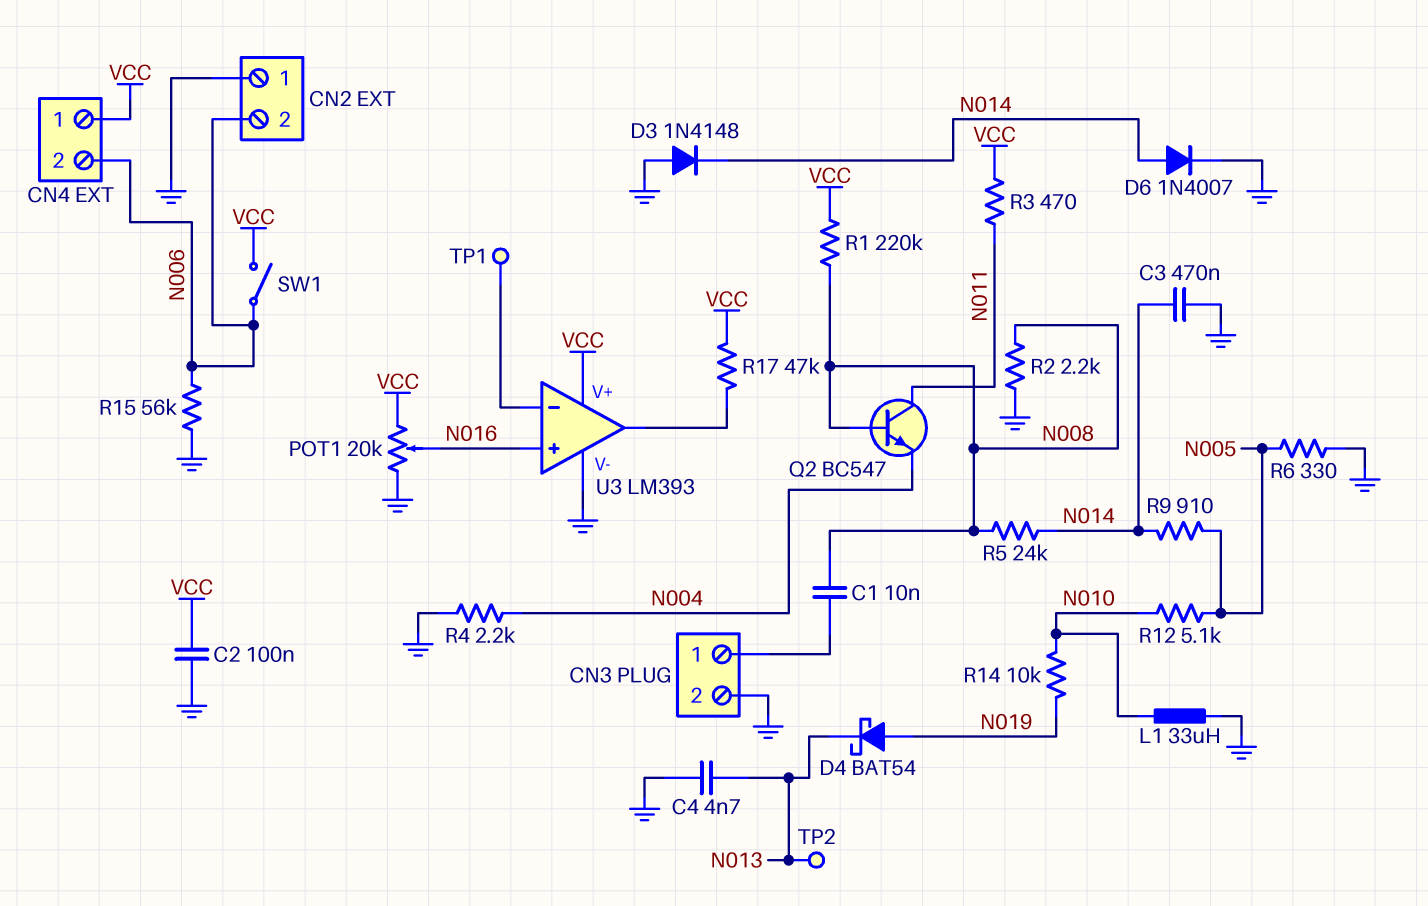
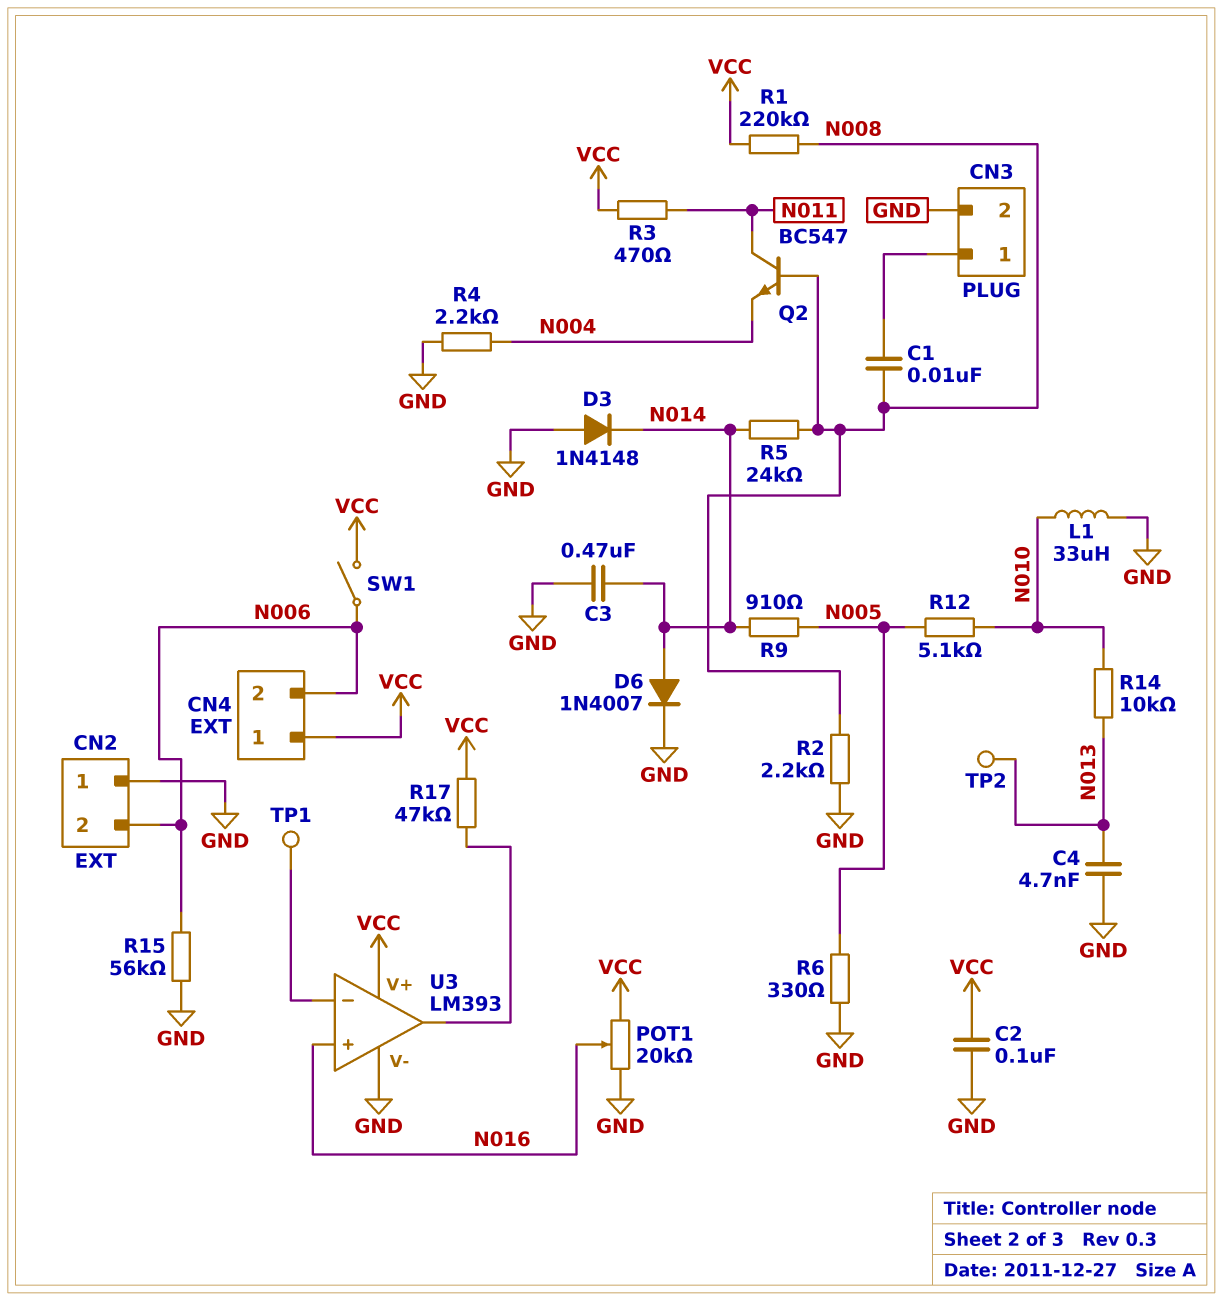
D4: schottky BAT54 (A N019, K N013) -> none
R14: 10k (N010, N019) -> 10k (N010, N013)

